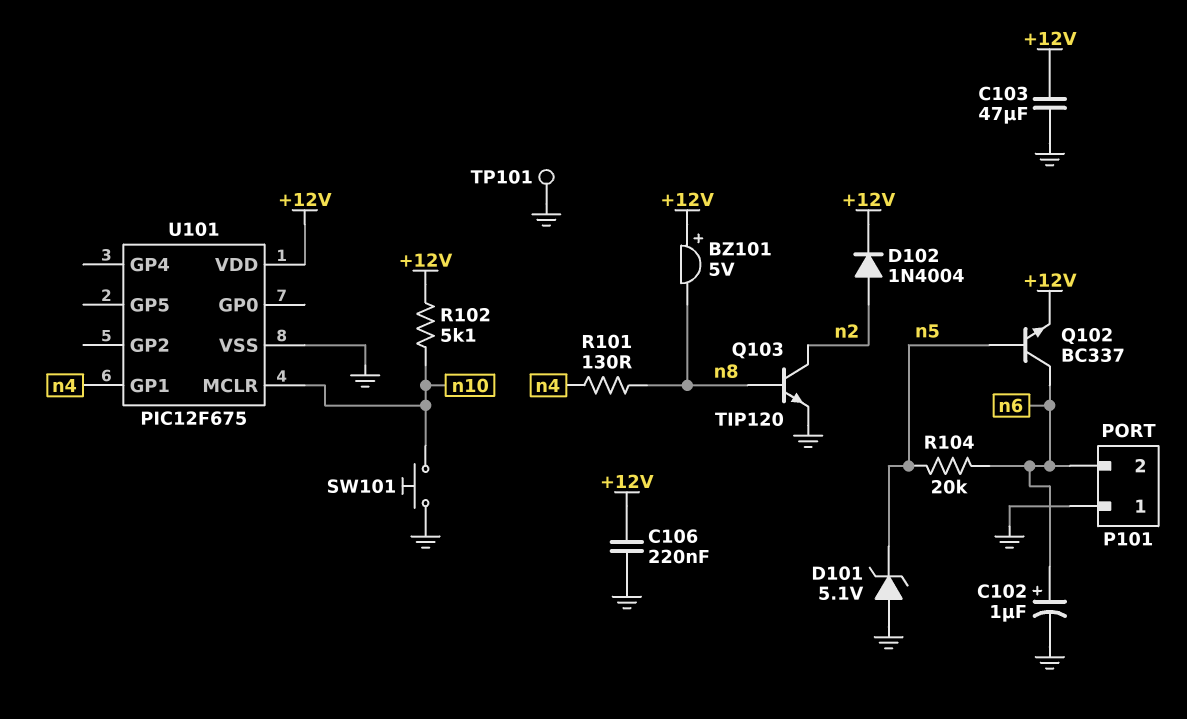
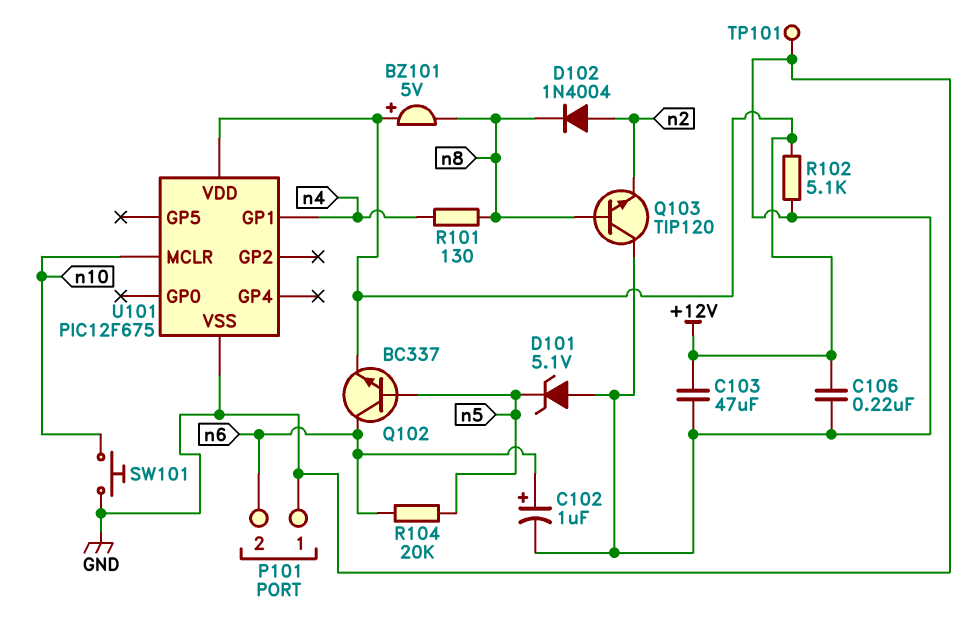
D102: diode 1N4004 (A n2, K +12V) -> diode 1N4004 (A n2, K n8)
Q103: NPN TIP120 (B n8, C n2, E GND) -> NPN TIP120 (B n8, C GND, E n2)
R102: 5.1k (+12V, n10) -> 5.1k (+12V, GND)

